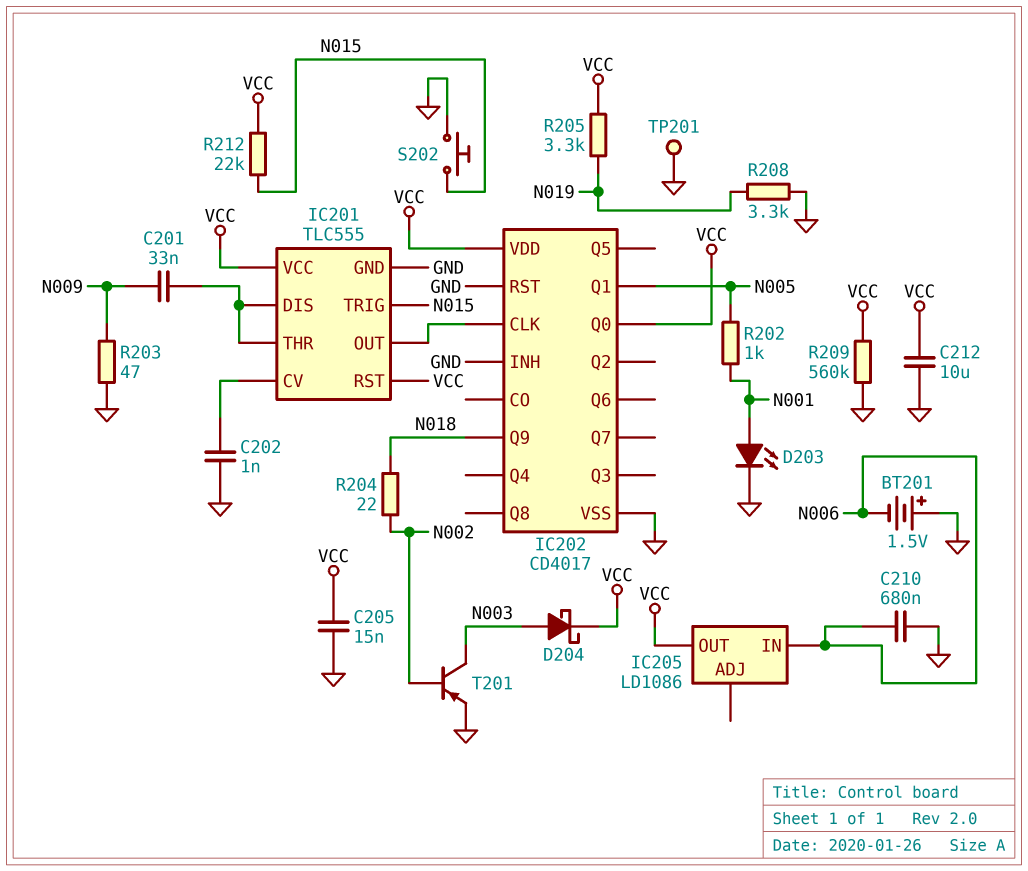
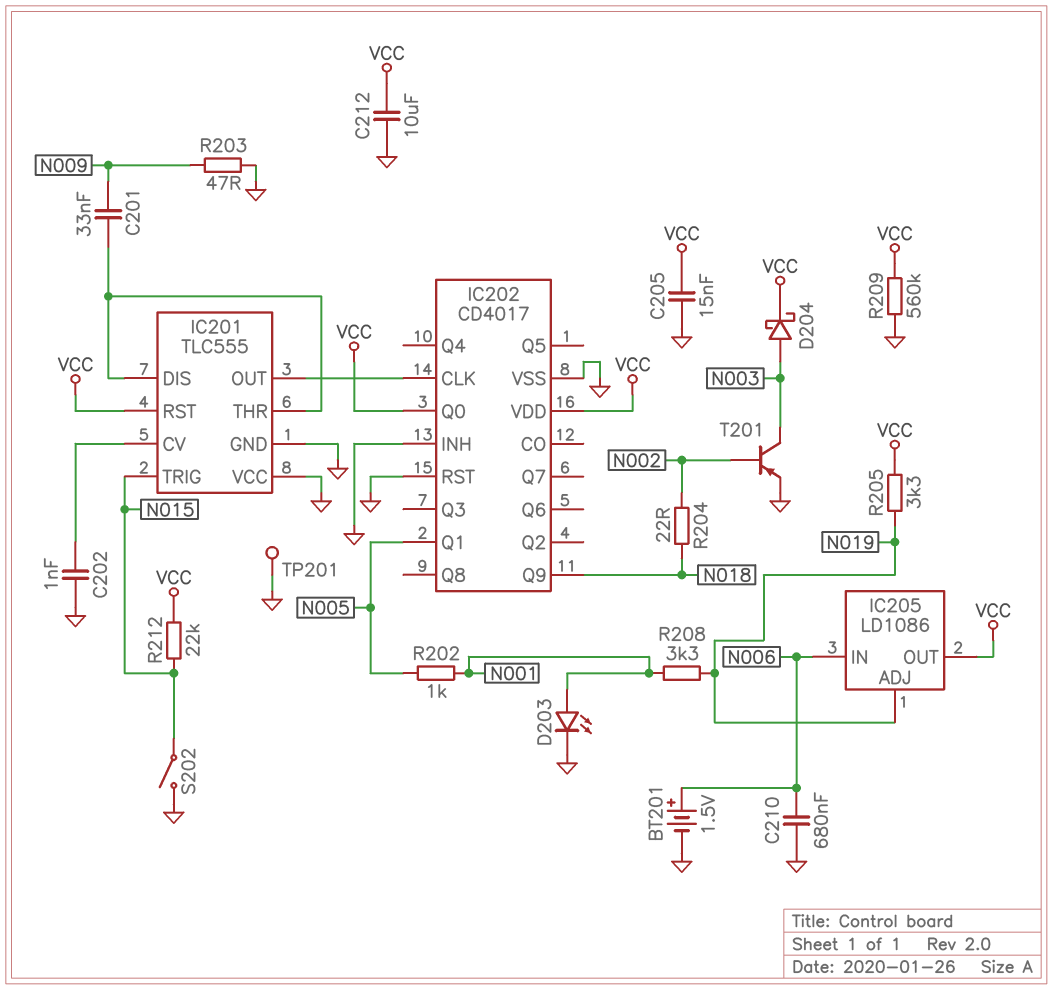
BT201: 1.5V (plus GND, minus N006) -> 1.5V (plus N006, minus GND)
IC201 pin VCC: VCC -> GND
IC205 pin ADJ: none -> N019
R208: 3.3k (GND, N019) -> 3.3k (N001, N019)
S202: button (GND, N015) -> switch (GND, N015)

